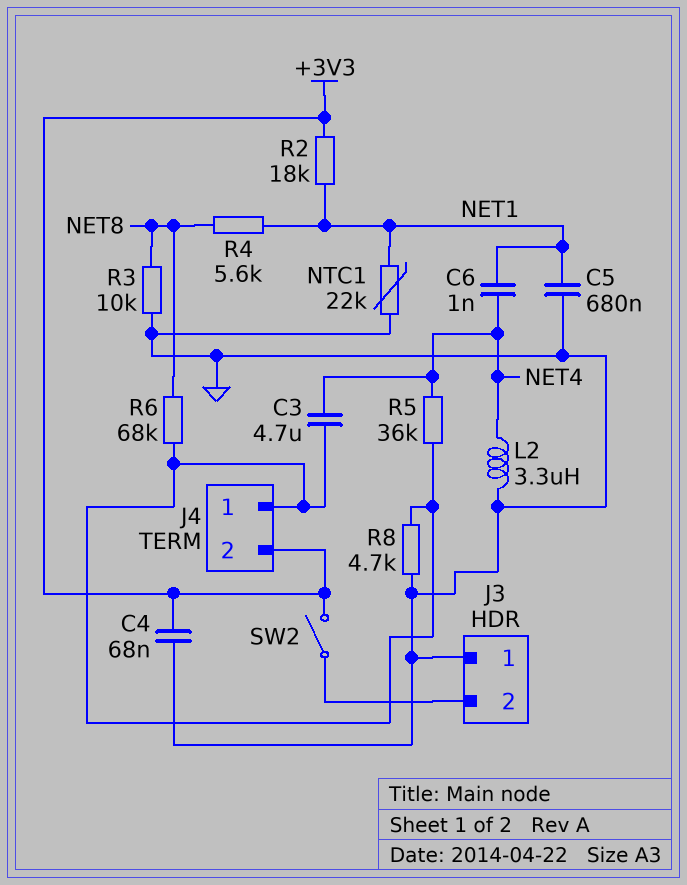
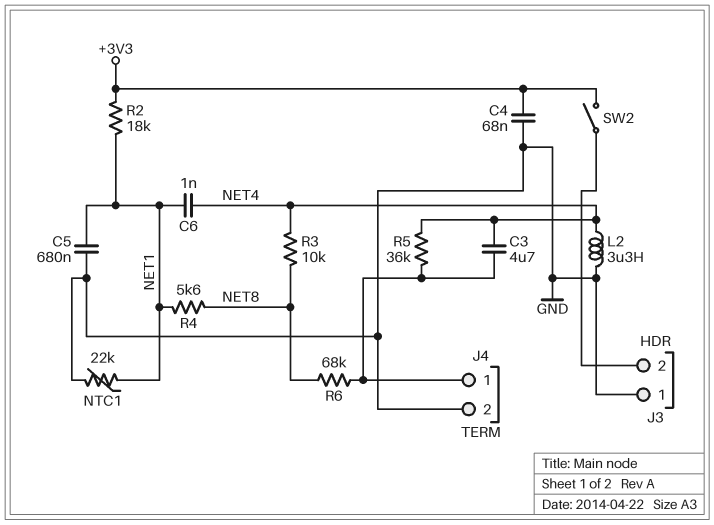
J4 pin 2: +3V3 -> GND
R3: 10k (GND, NET8) -> 10k (NET4, NET8)
R8: 4.7k (GND, J4/1) -> none

